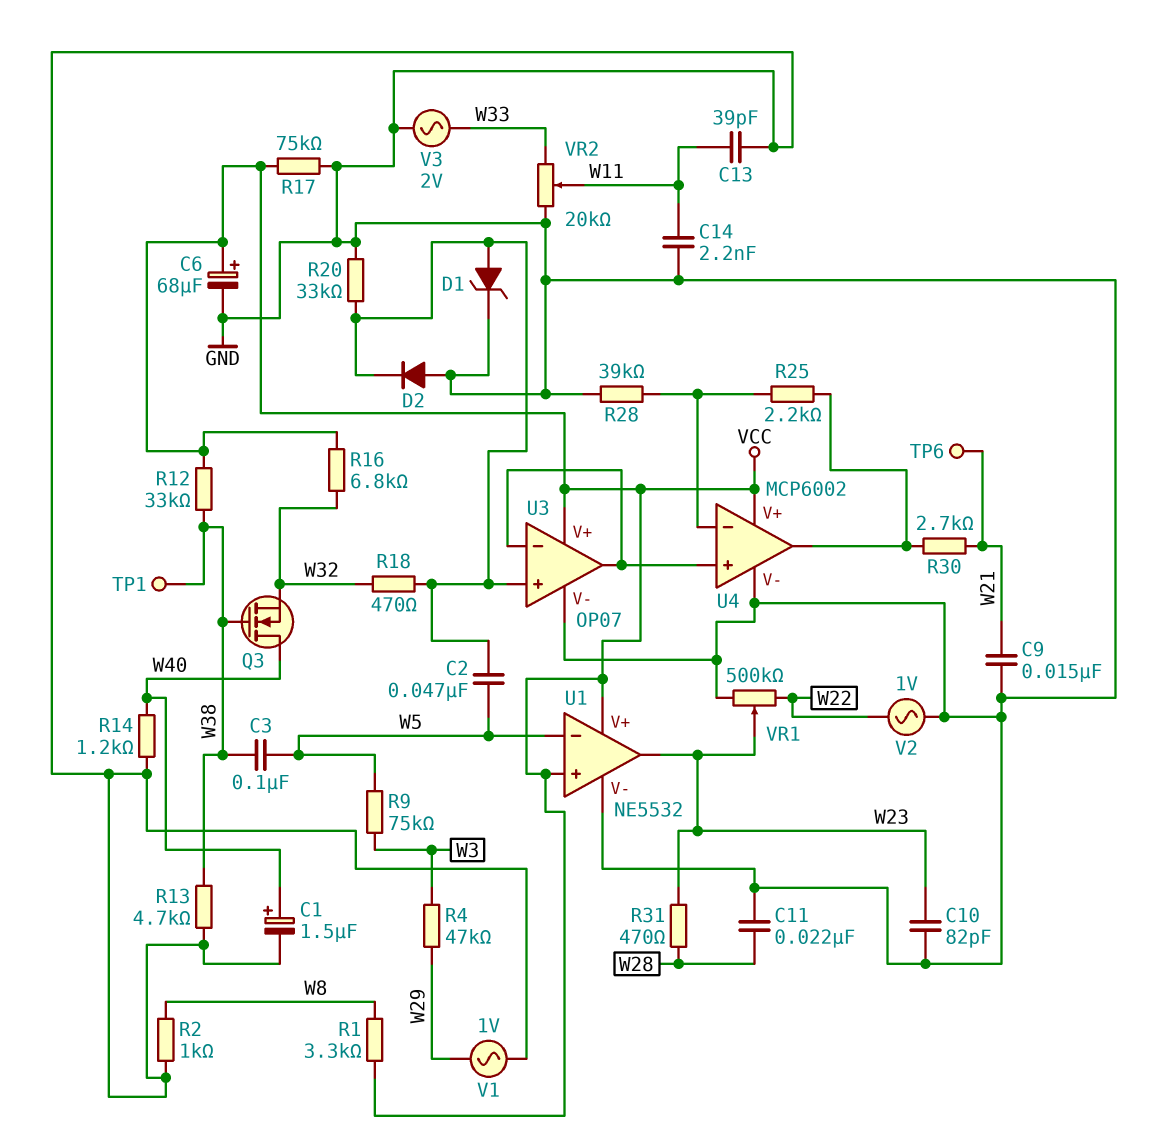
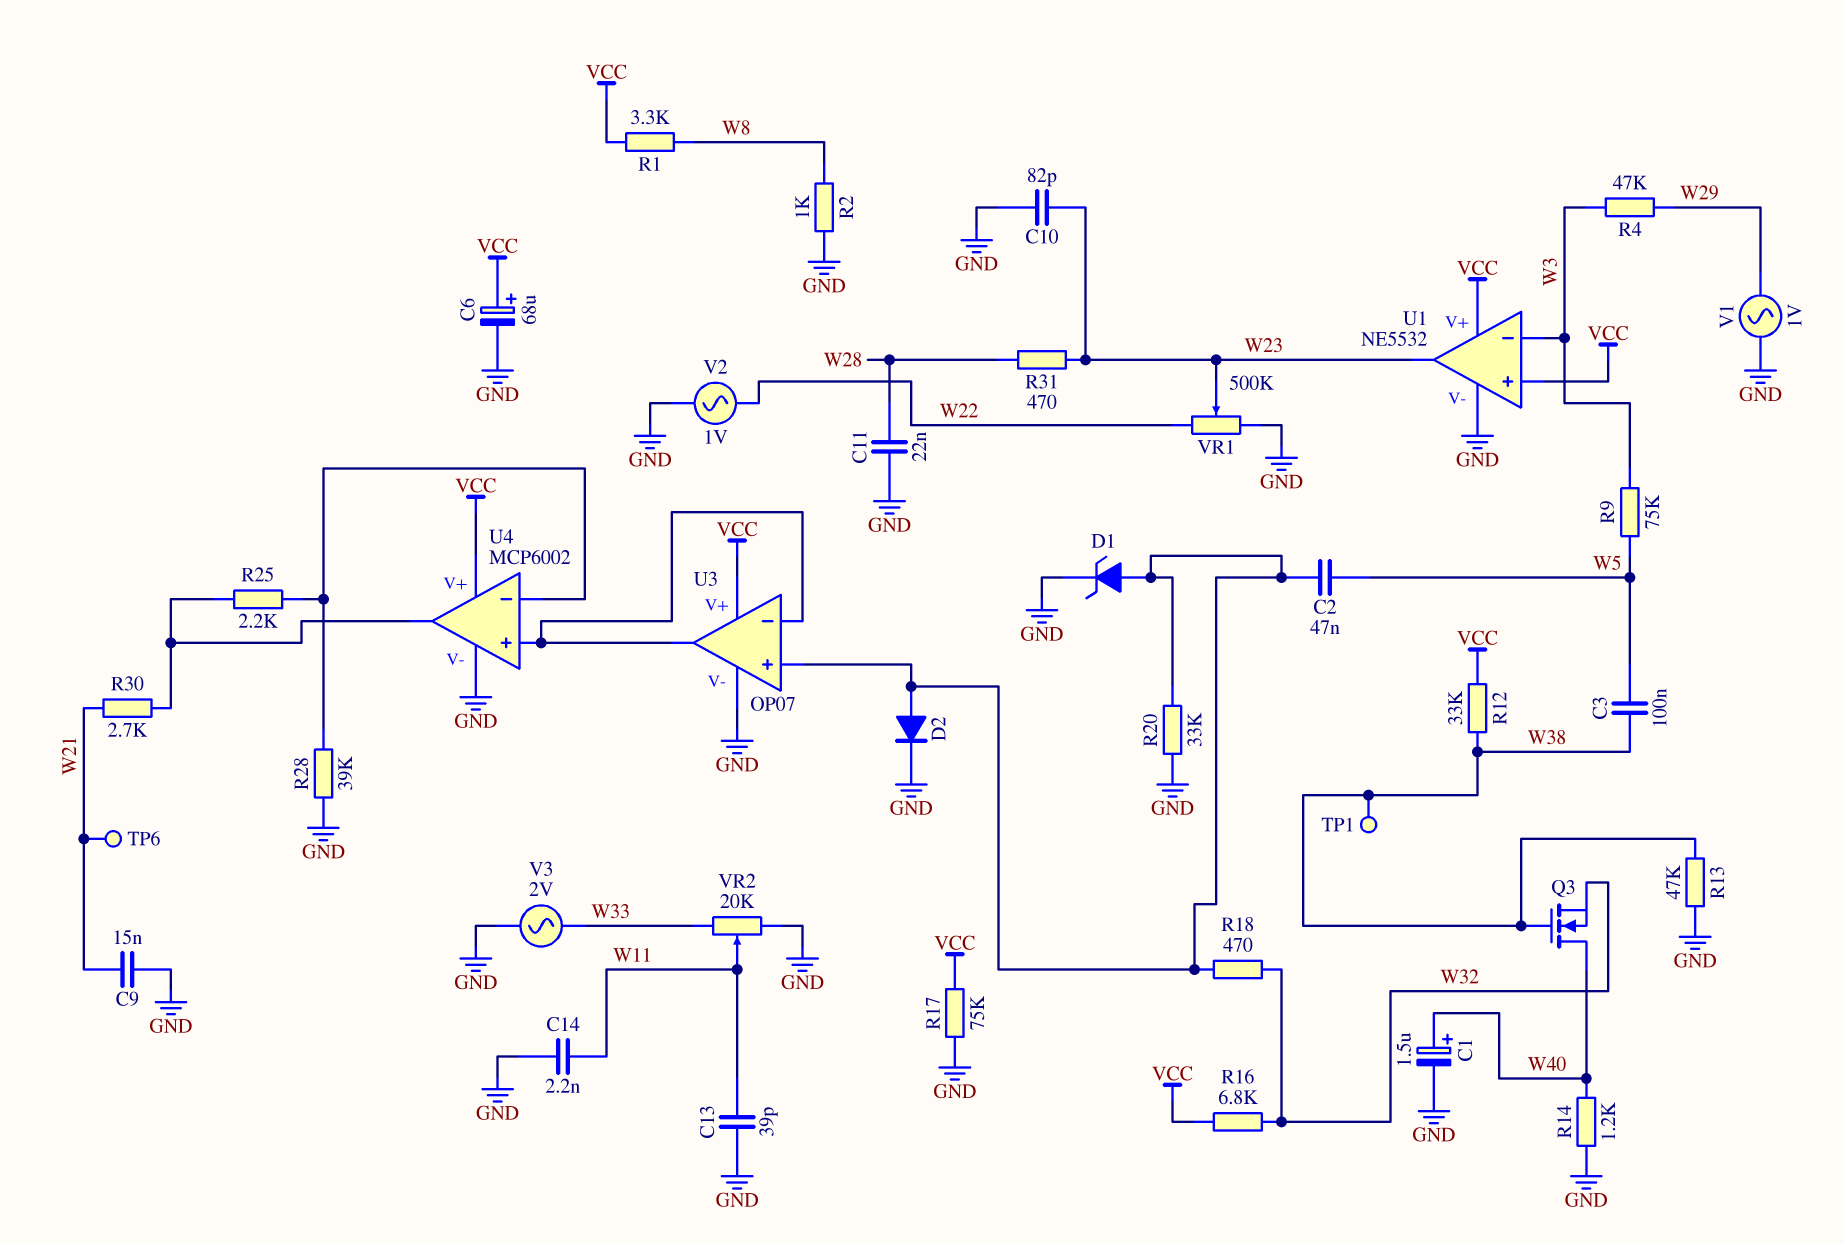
D2: diode (A GND, K U3/in+) -> diode (A U3/in+, K GND)
R13: 4.7k (GND, W38) -> 47k (GND, W38)
U1 pin in-: W5 -> W3

